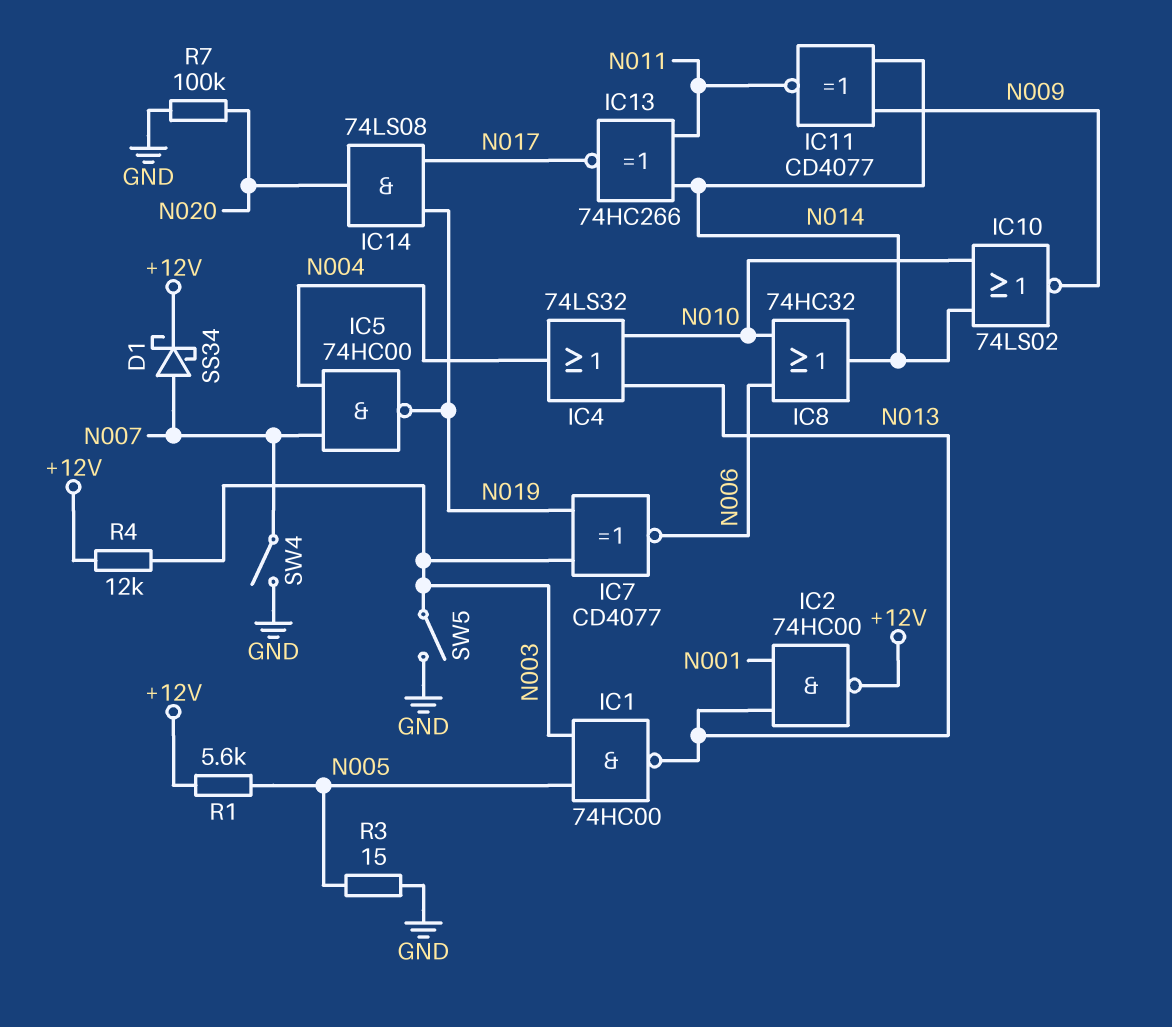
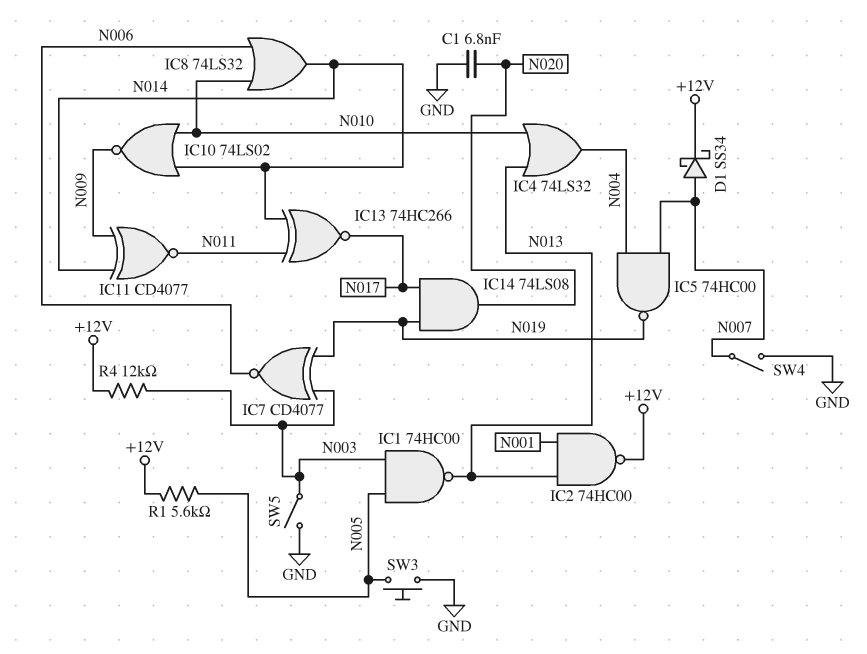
C1: none -> 6.8nF (GND, N020)
IC8: OR 74HC32 (in N006, in N010, out N014) -> OR 74LS32 (in N006, in N010, out N014)
R3: 15 (GND, N005) -> none
R7: 100k (GND, N020) -> none
SW3: none -> button (GND, N005)

